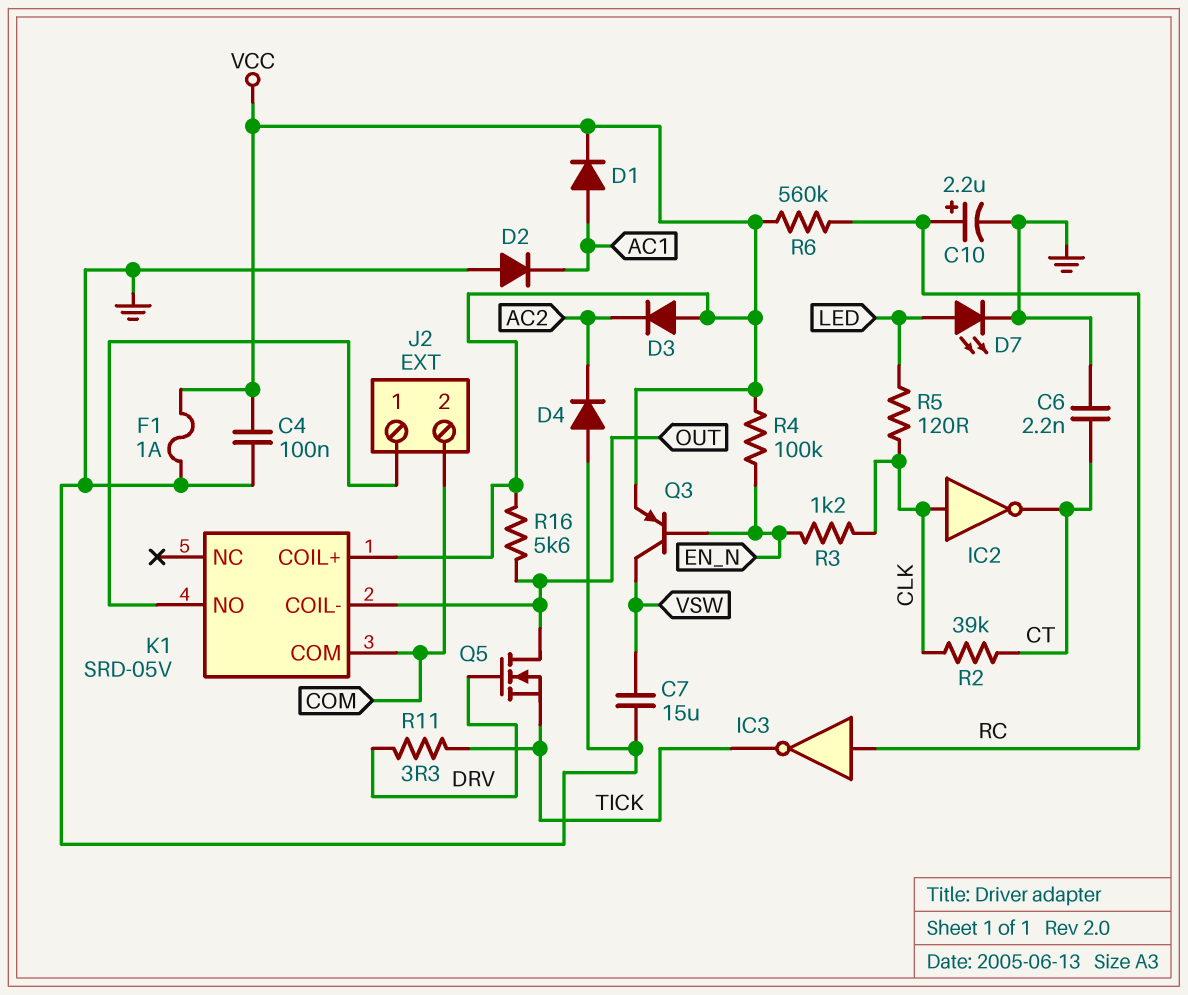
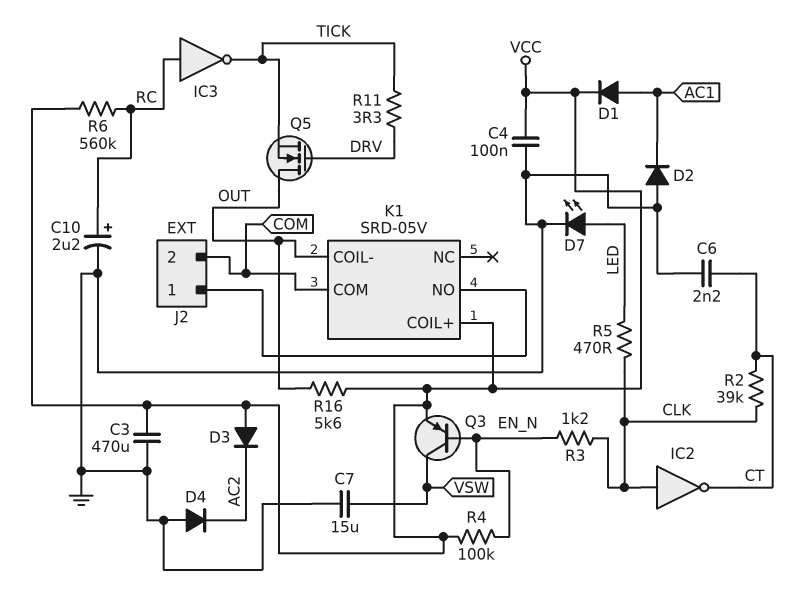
C3: none -> 470uF (GND, VCC)
F1: 1A (GND, VCC) -> none
R5: 120 (CLK, LED) -> 470 (CLK, LED)

